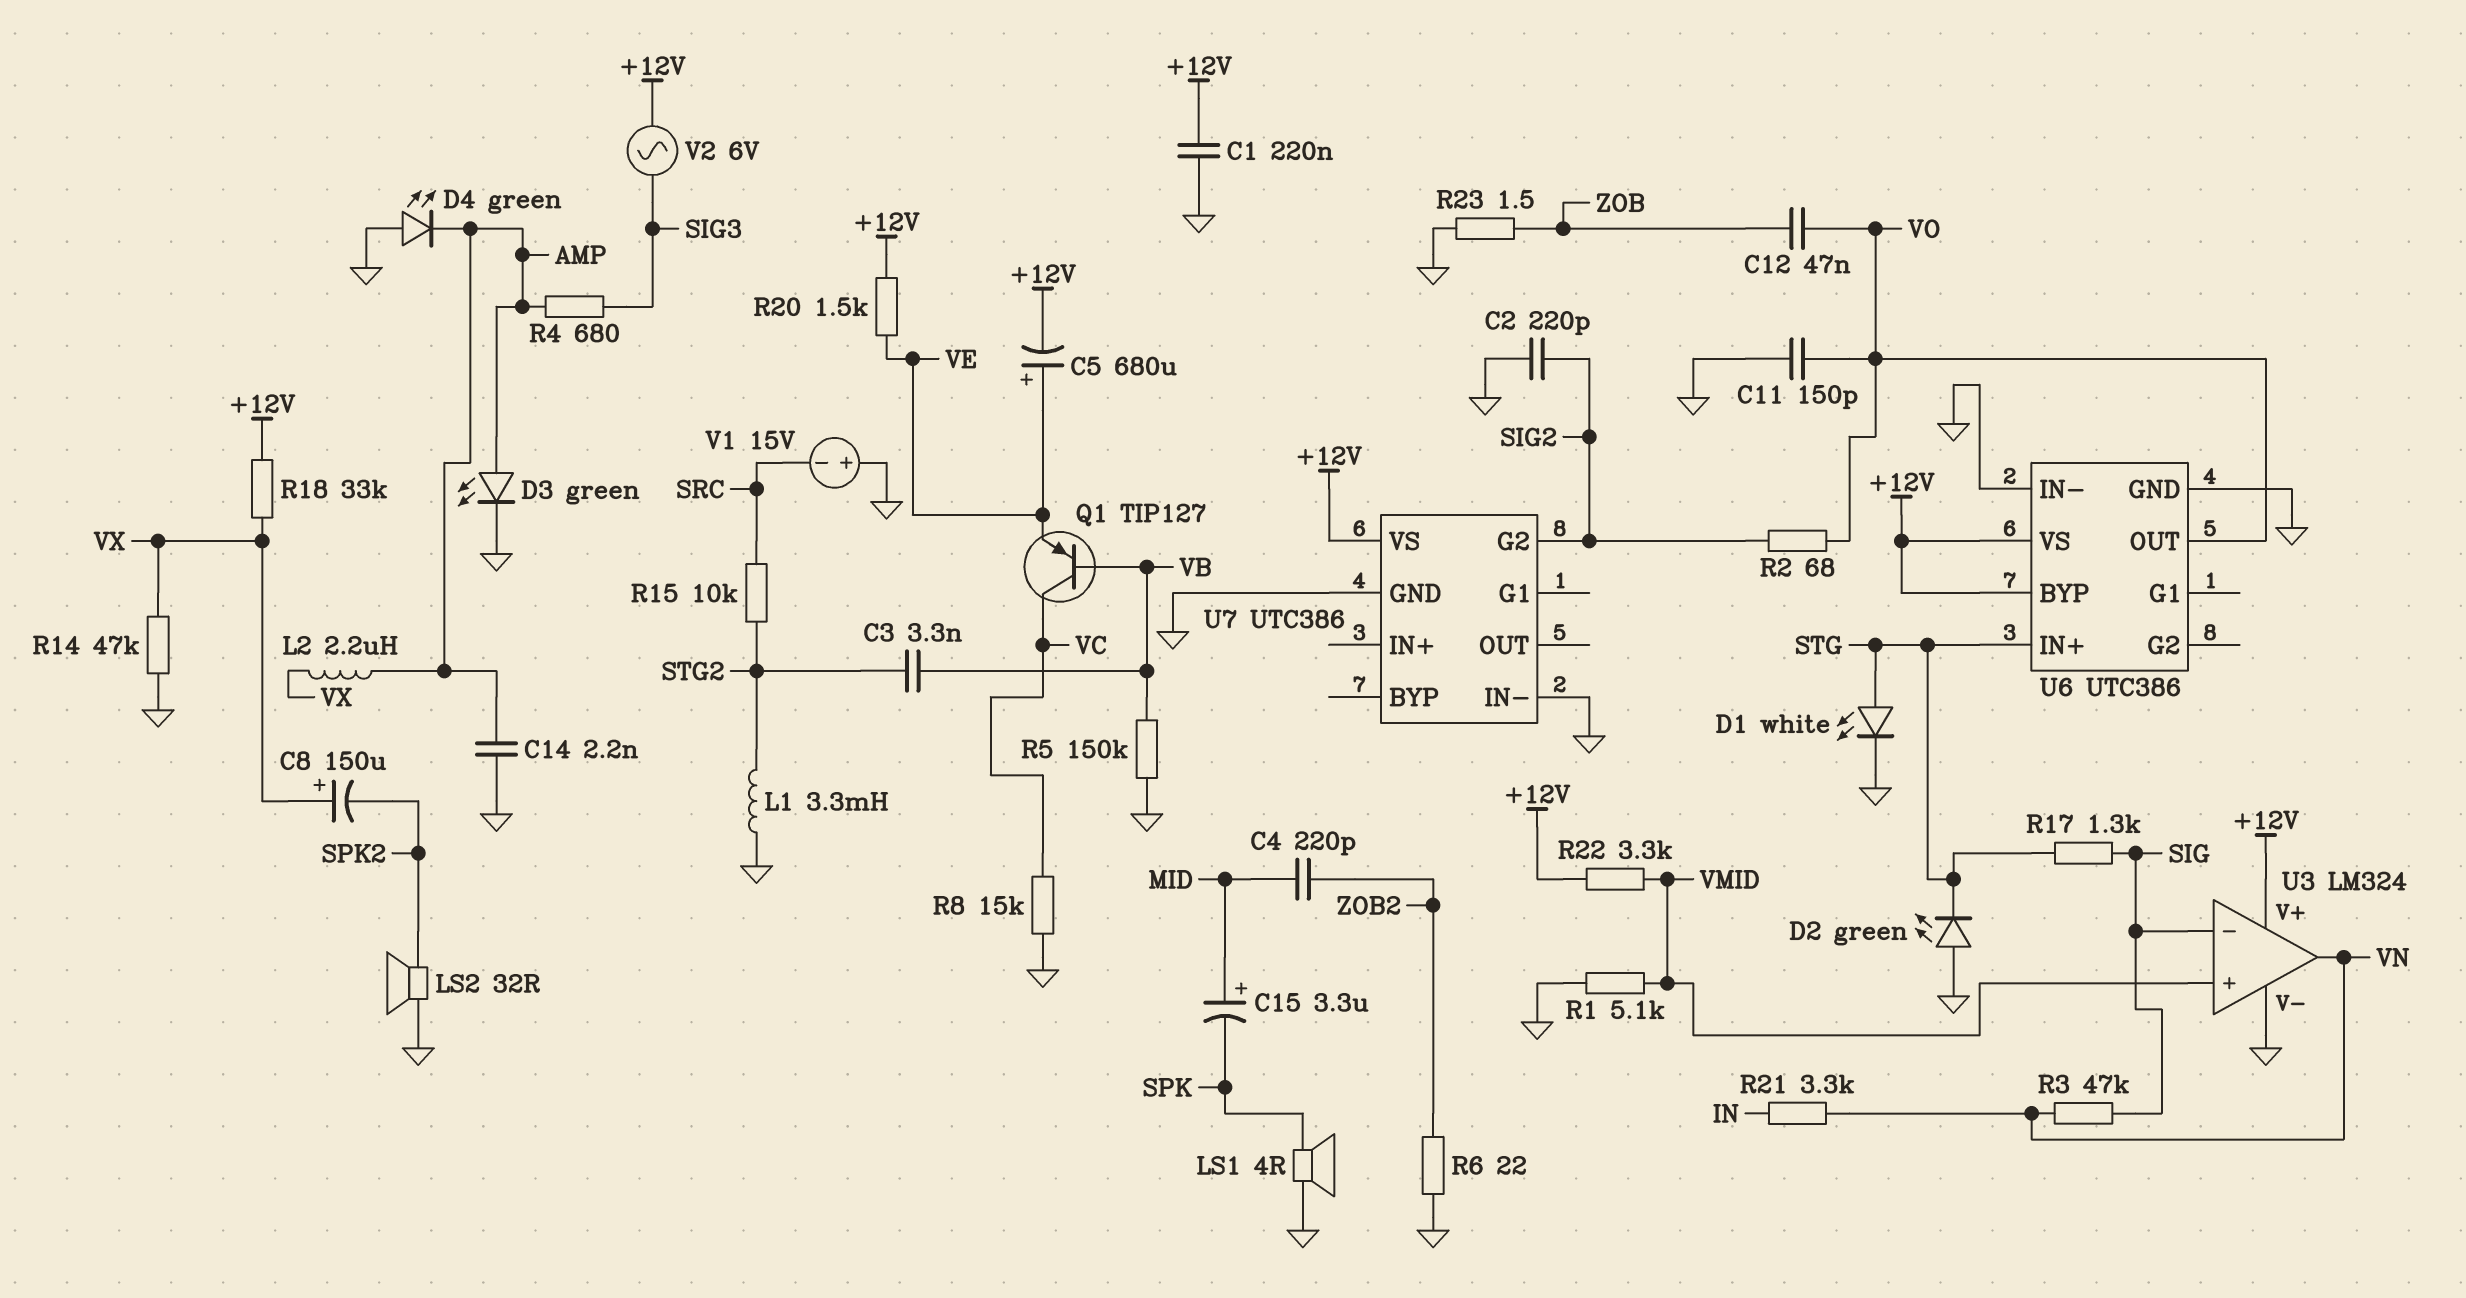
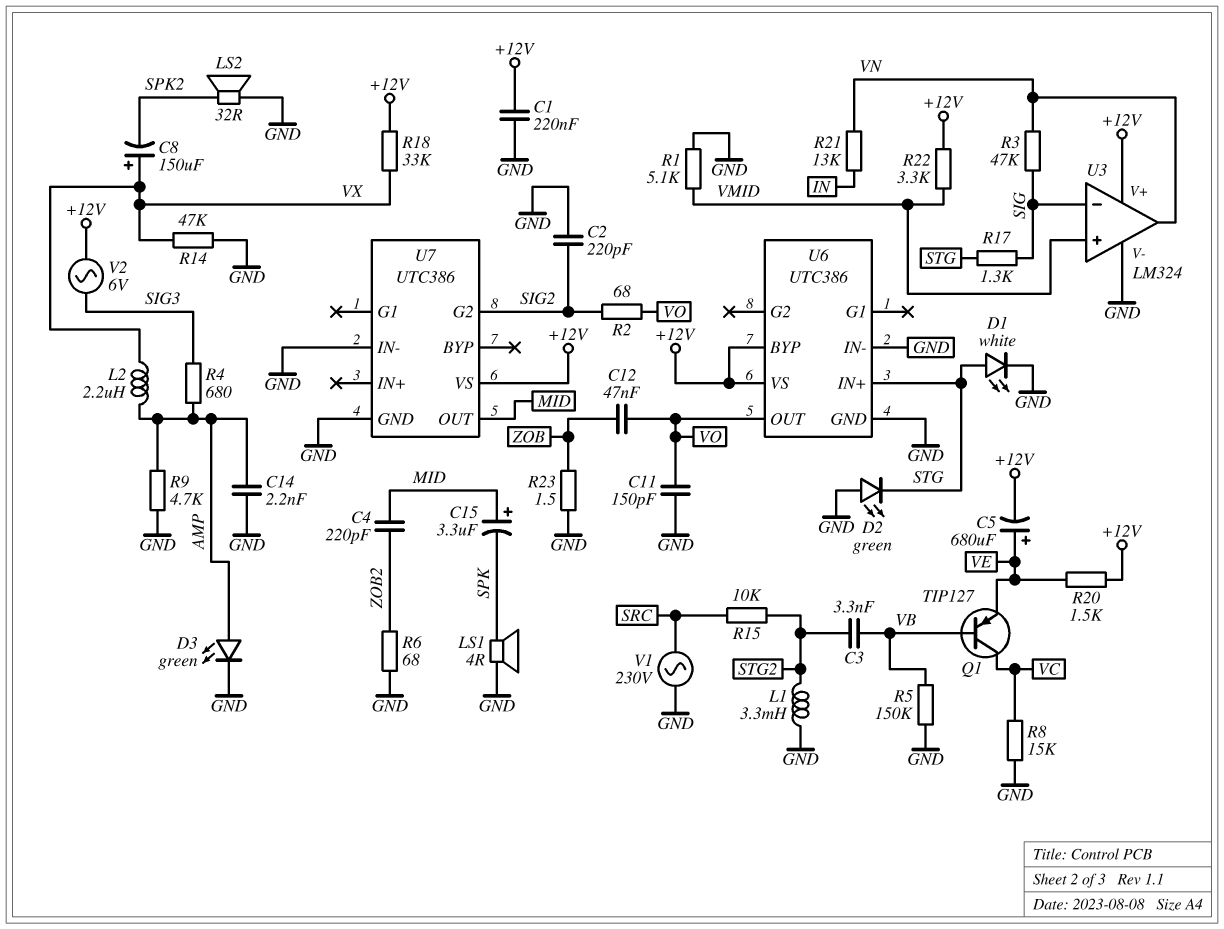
D4: LED green (A GND, K AMP) -> none
R6: 22 (GND, ZOB2) -> 68 (GND, ZOB2)
R9: none -> 4.7k (AMP, GND)
R21: 3.3k (IN, VN) -> 13k (IN, VN)
U7 pin OUT: none -> MID
V1: 15V (plus GND, minus SRC) -> AC 230V (GND, SRC)

